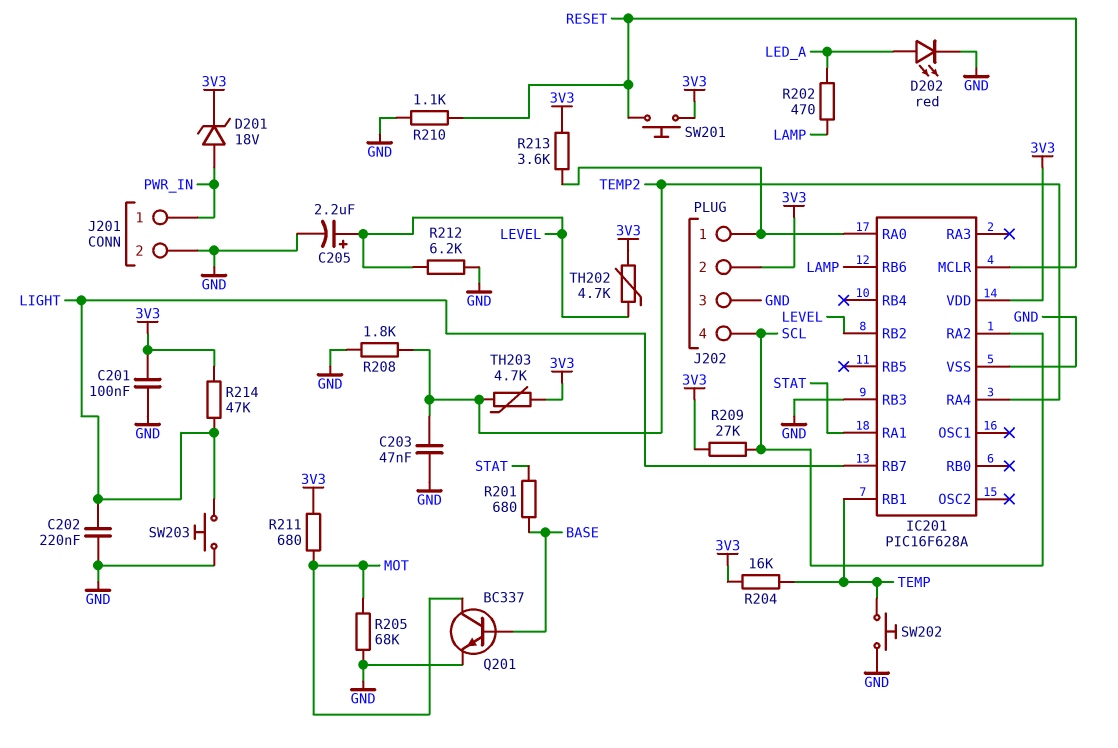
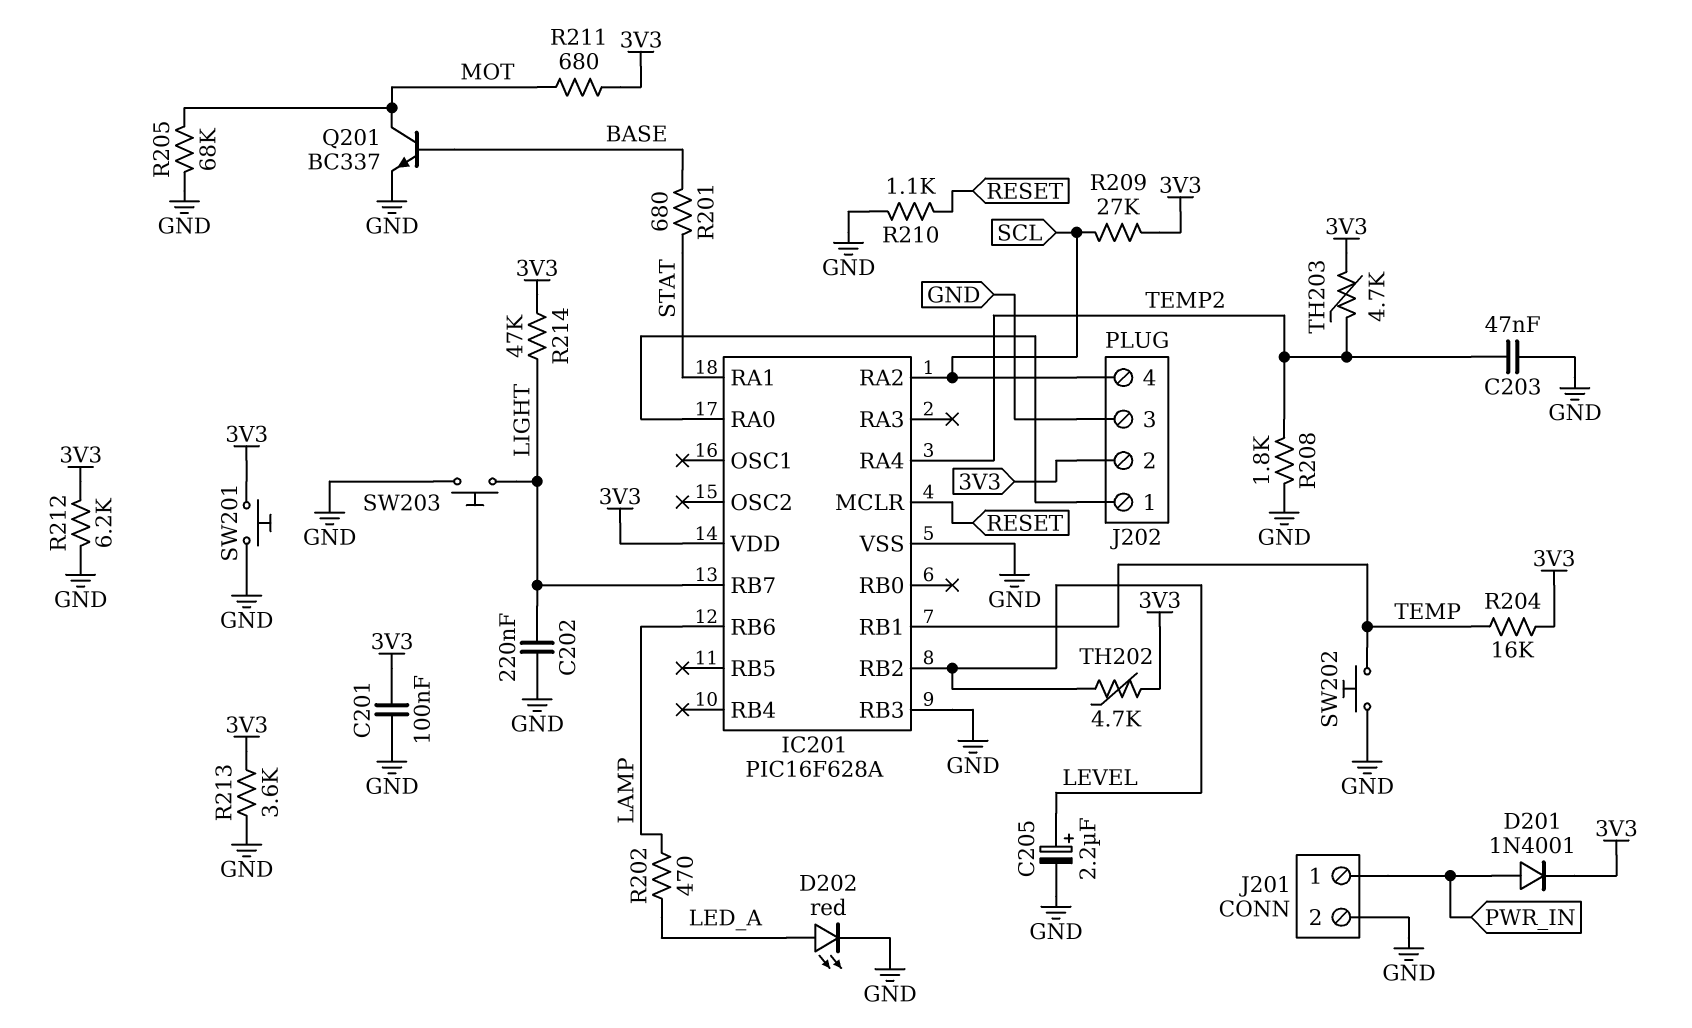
D201: zener 18V (A PWR_IN, K 3V3) -> diode 1N4001 (A PWR_IN, K 3V3)
R212: 6.2k (GND, LEVEL) -> 6.2k (3V3, GND)
R213: 3.6k (3V3, IC201/RA0) -> 3.6k (3V3, GND)
SW201: button (3V3, RESET) -> button (3V3, GND)

